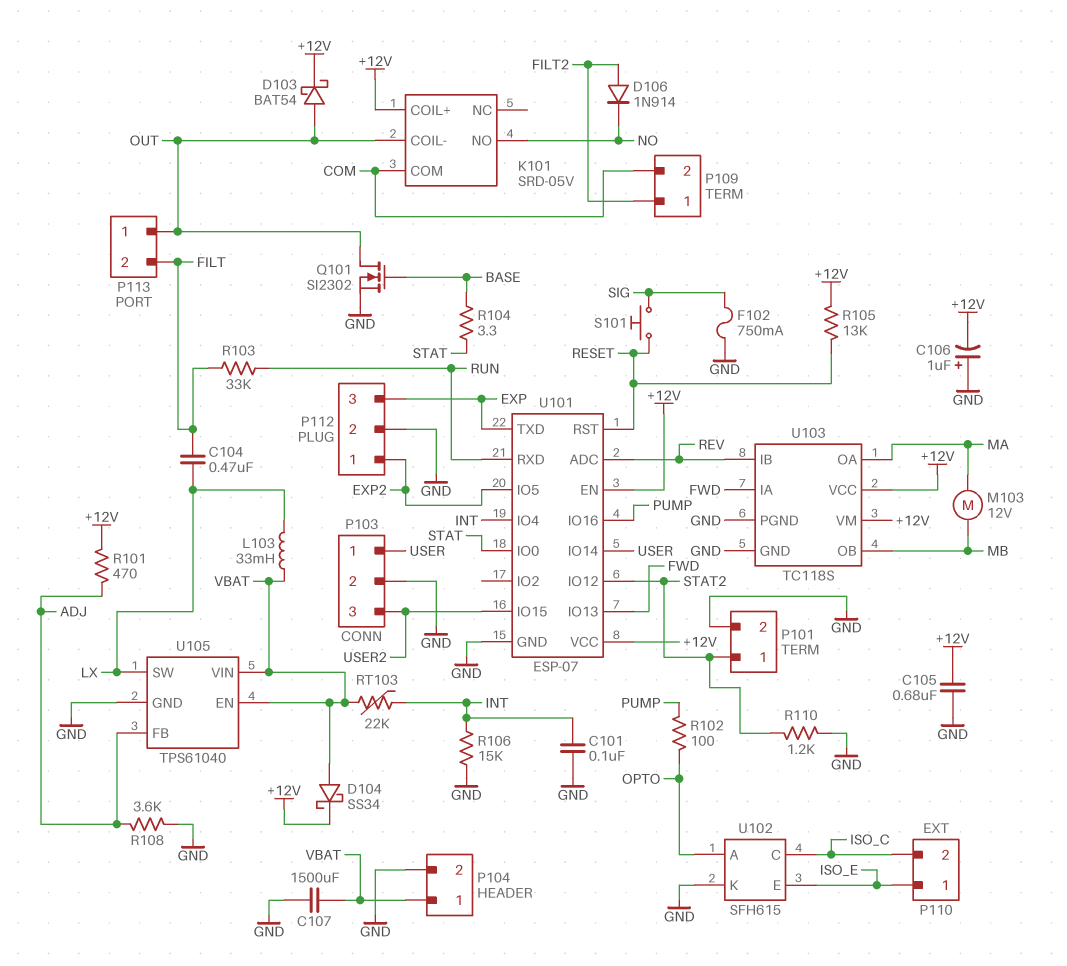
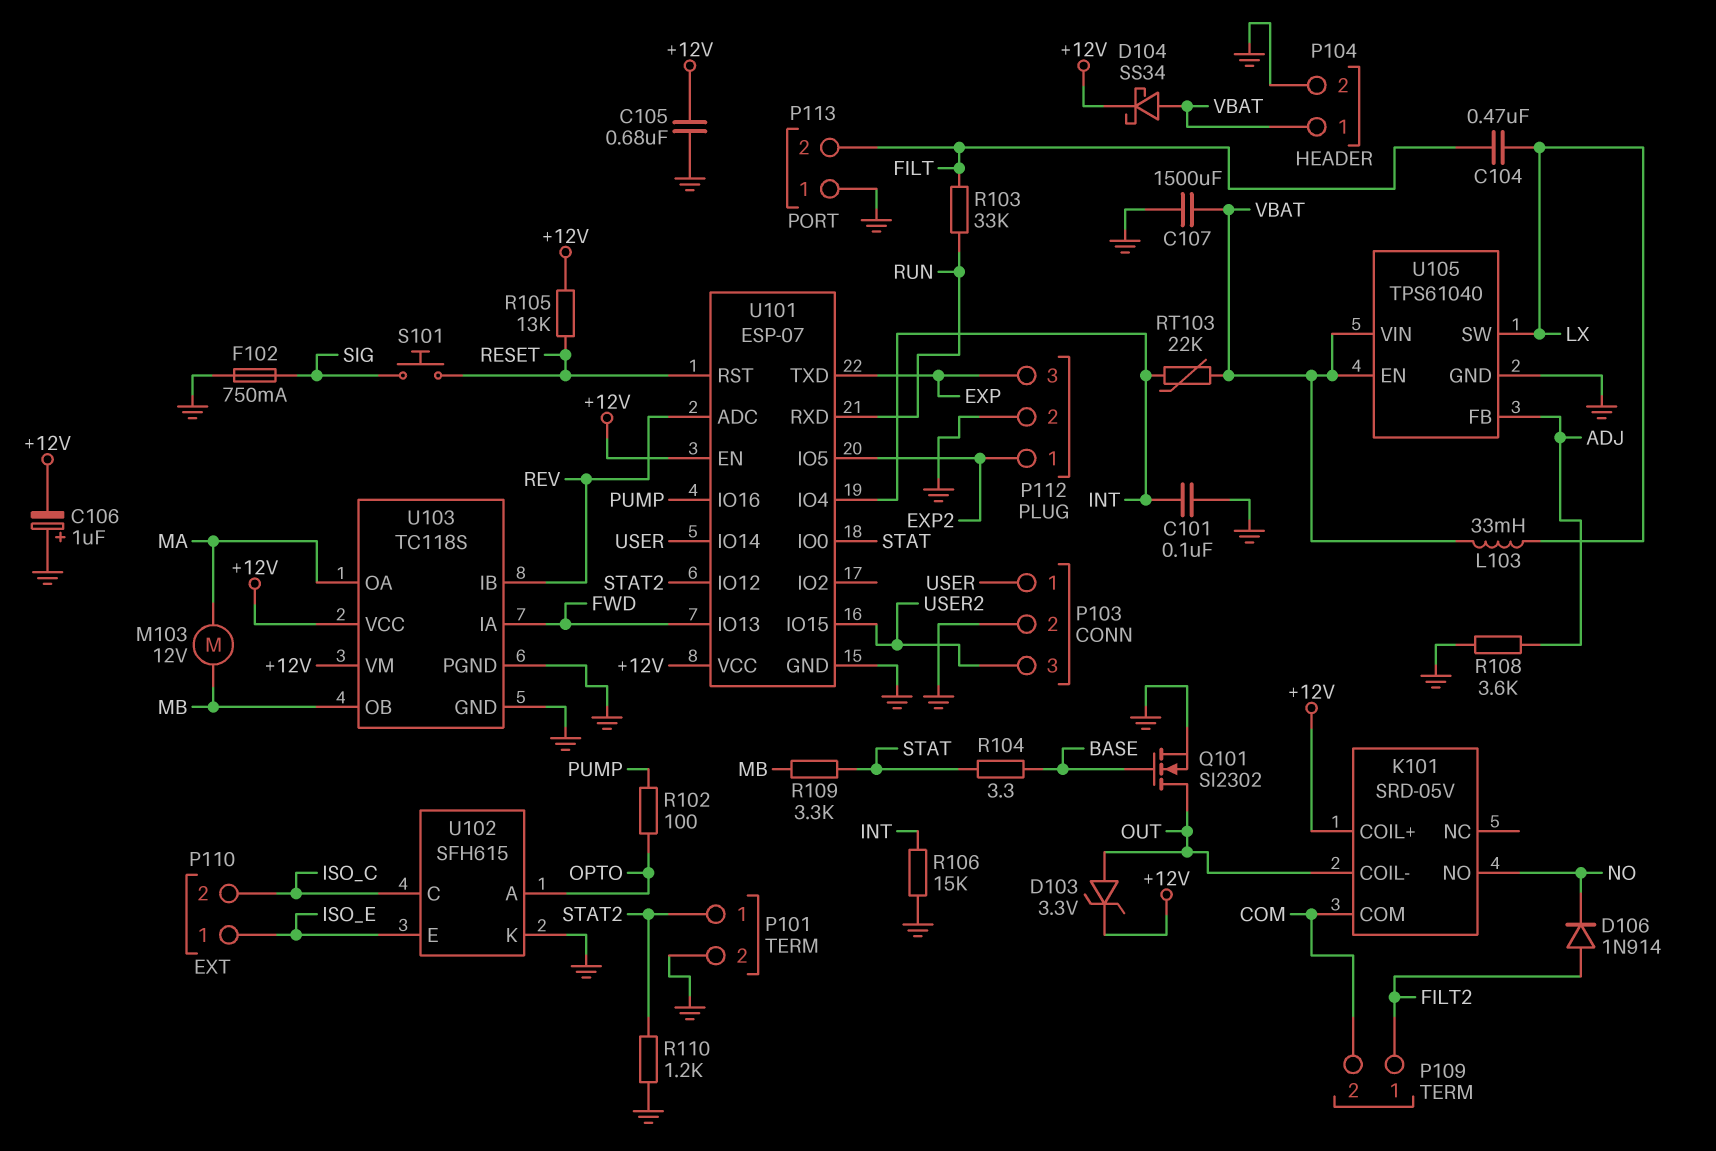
D103: schottky BAT54 (A OUT, K +12V) -> zener 3.3V (A OUT, K +12V)
P113 pin 1: OUT -> GND
R101: 470 (+12V, ADJ) -> none
R109: none -> 3.3k (MB, STAT)

